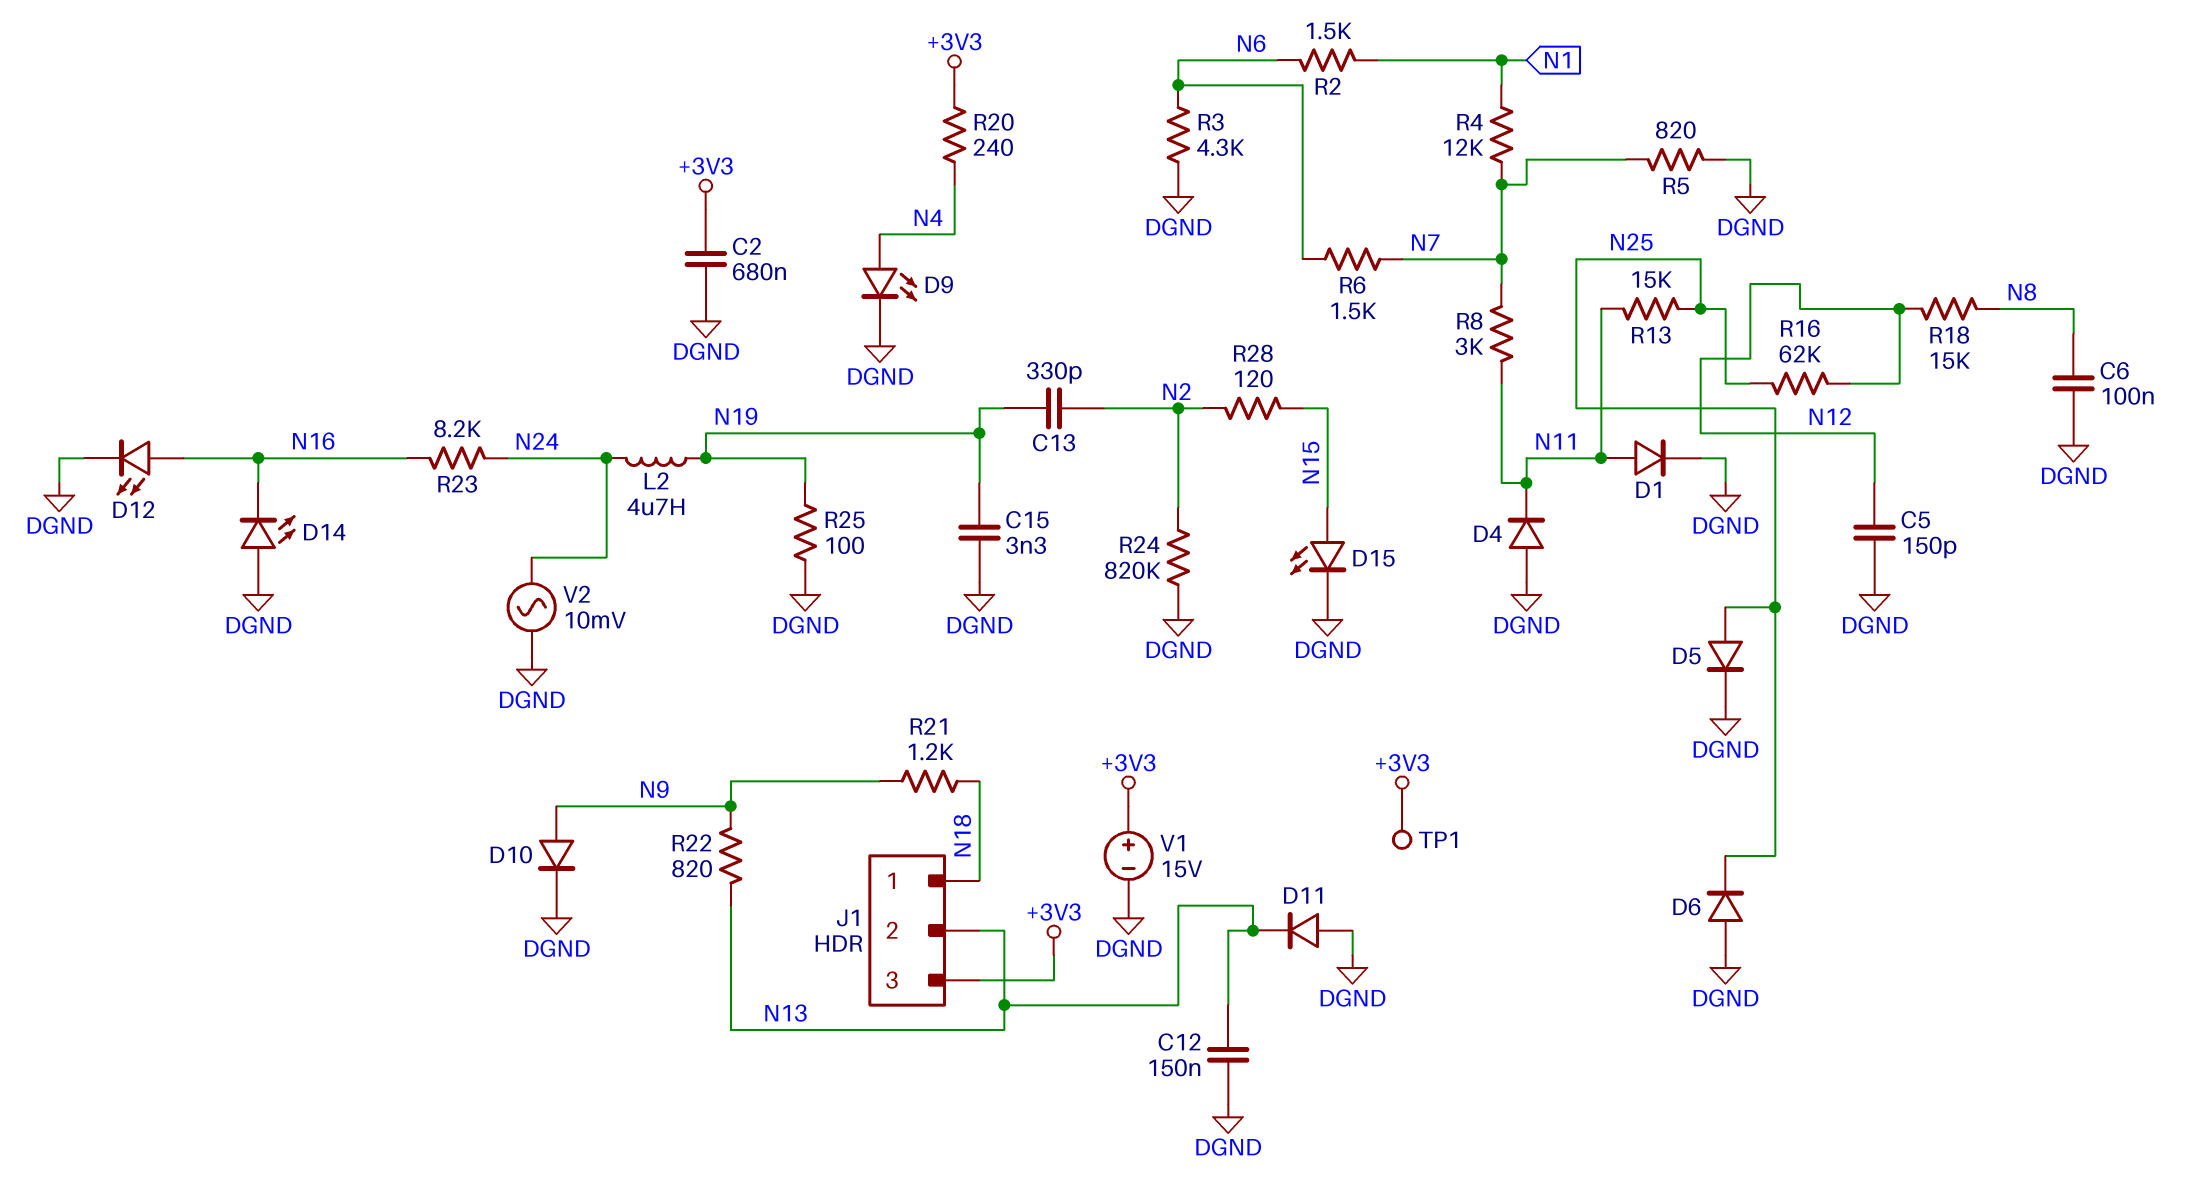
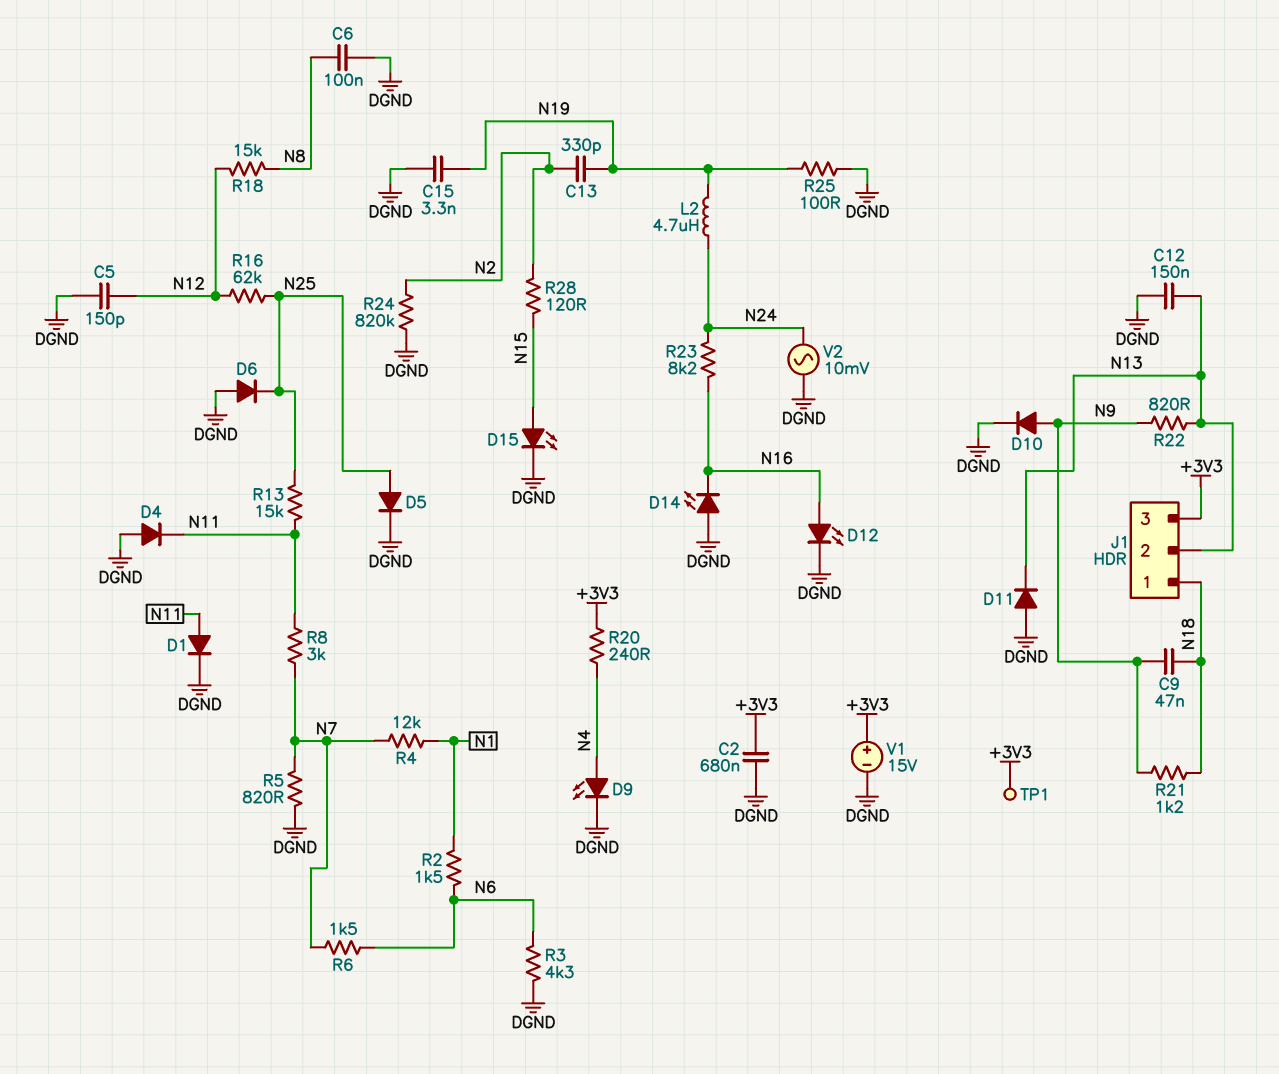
C9: none -> 47nF (N9, N18)

